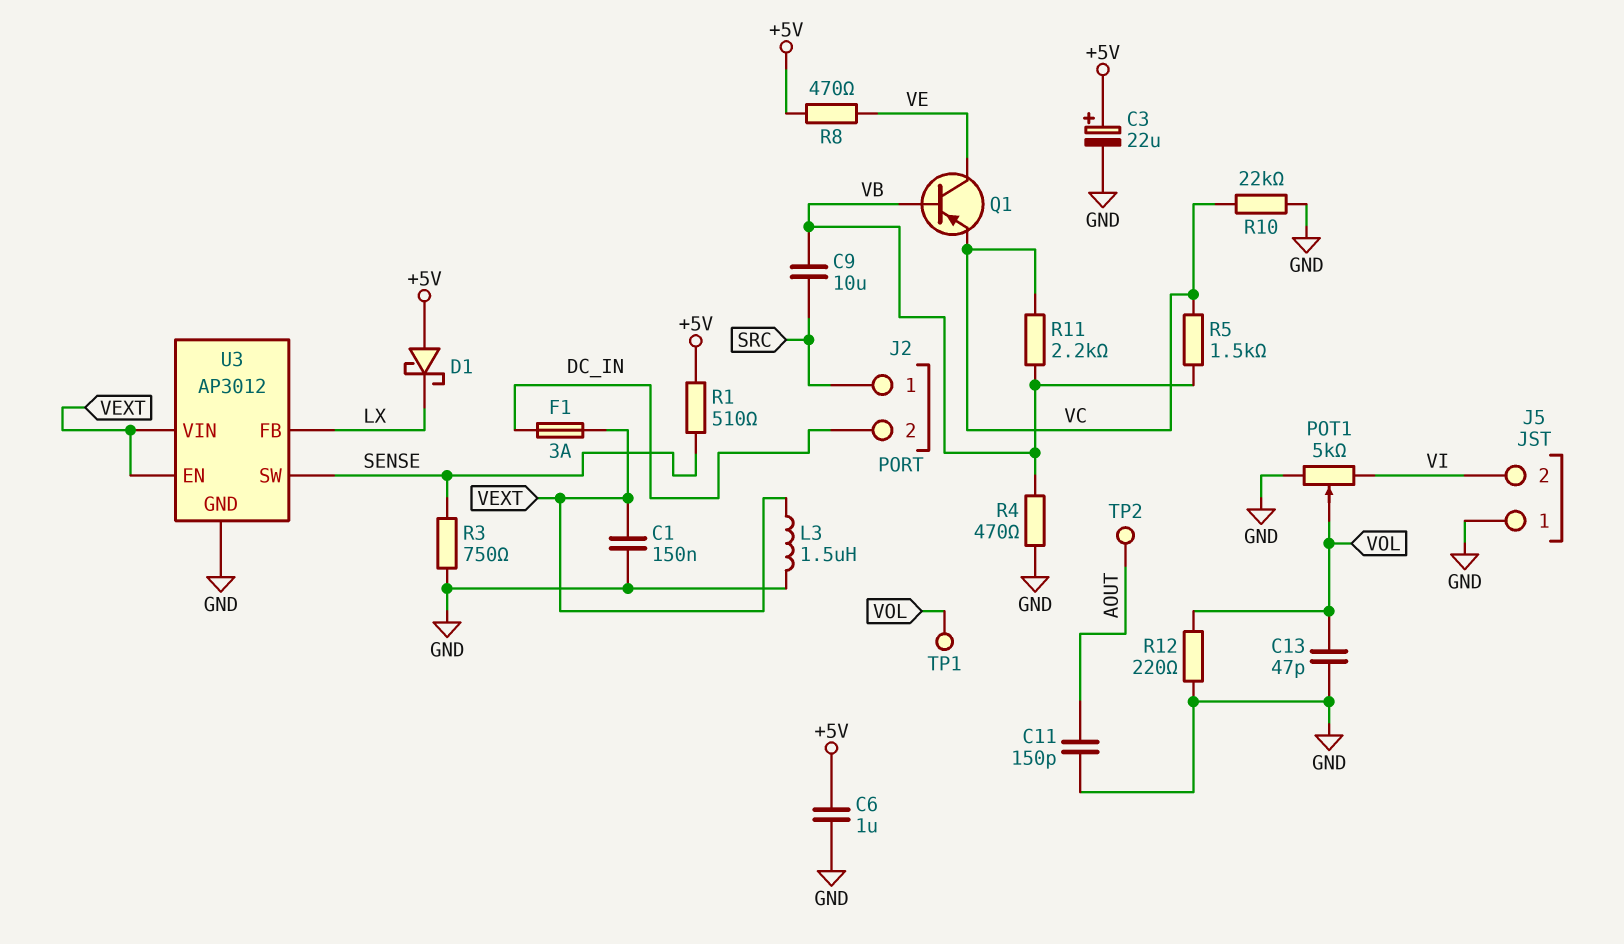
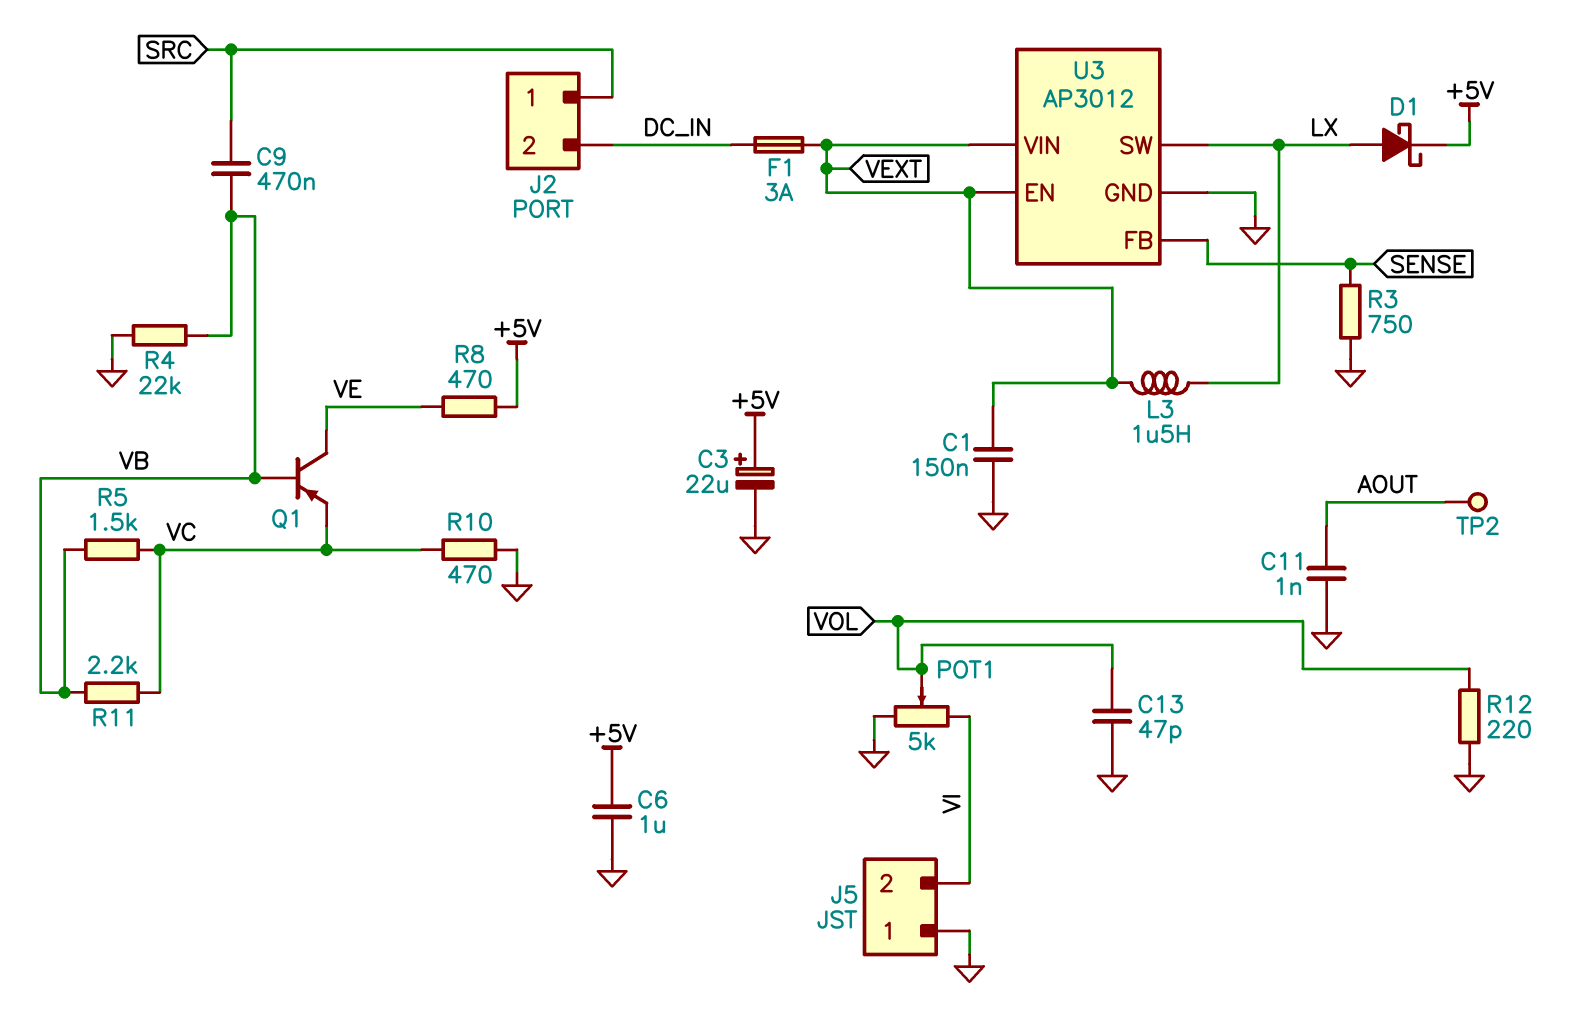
C9: 10uF (SRC, VB) -> 470nF (SRC, VB)
C11: 150pF (AOUT, GND) -> 1nF (AOUT, GND)
D1: schottky (A +5V, K LX) -> schottky (A LX, K +5V)
L3: 1.5uH (GND, VEXT) -> 1.5uH (LX, VEXT)
R1: 510 (+5V, SENSE) -> none
R4: 470 (GND, VB) -> 22k (GND, VB)
R10: 22k (GND, VC) -> 470 (GND, VC)
TP1: test point (VOL) -> none
U3 pin FB: LX -> SENSE
U3 pin SW: SENSE -> LX

